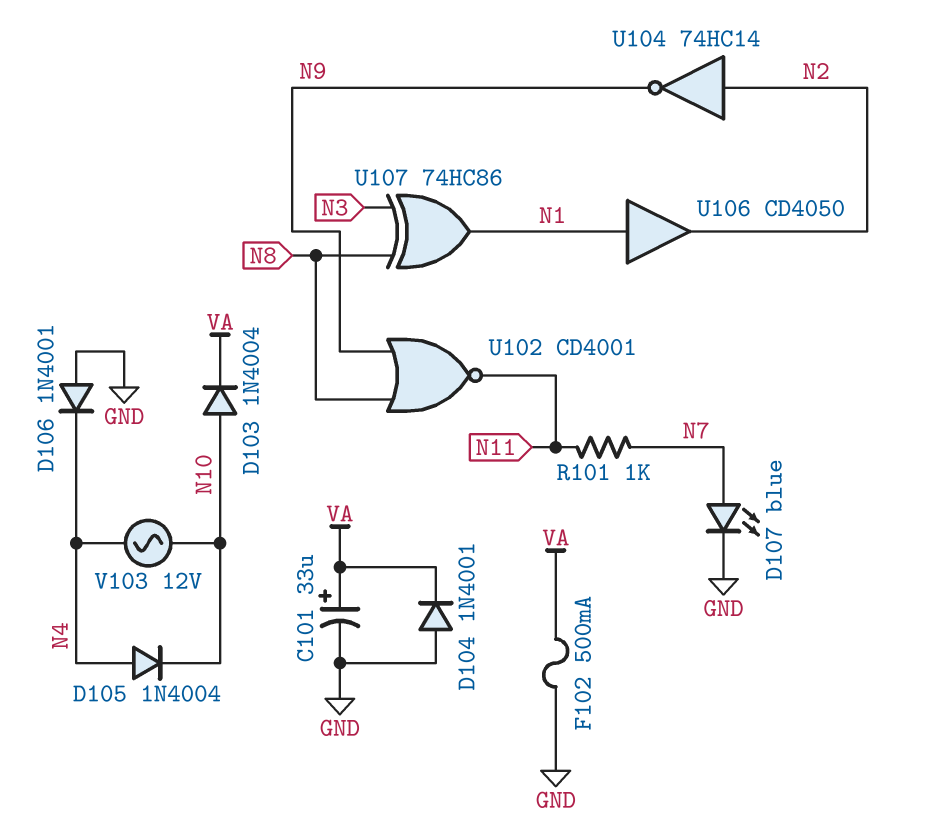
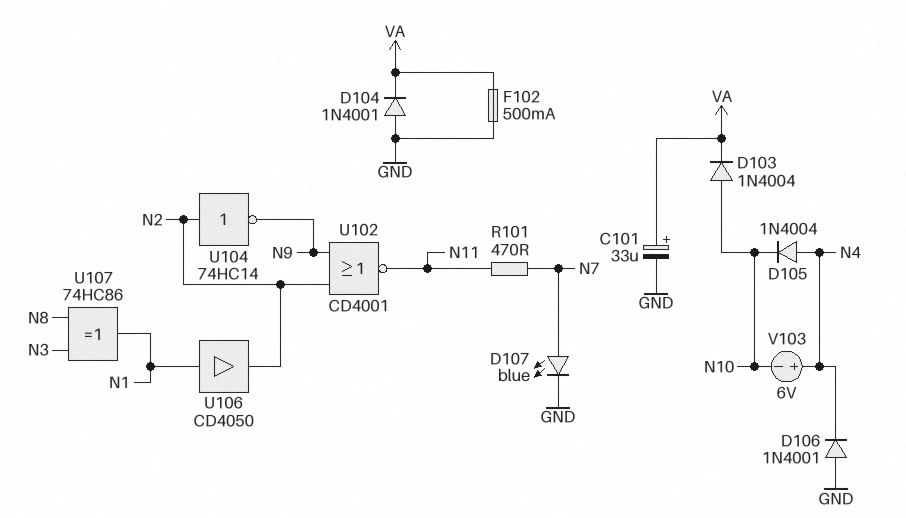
R101: 1k (N7, N11) -> 470 (N7, N11)
U102: NOR CD4001 (in N8, in N9, out N11) -> NOR CD4001 (in N2, in N9, out N11)
V103: AC 12V (N4, N10) -> 6V (plus N4, minus N10)

